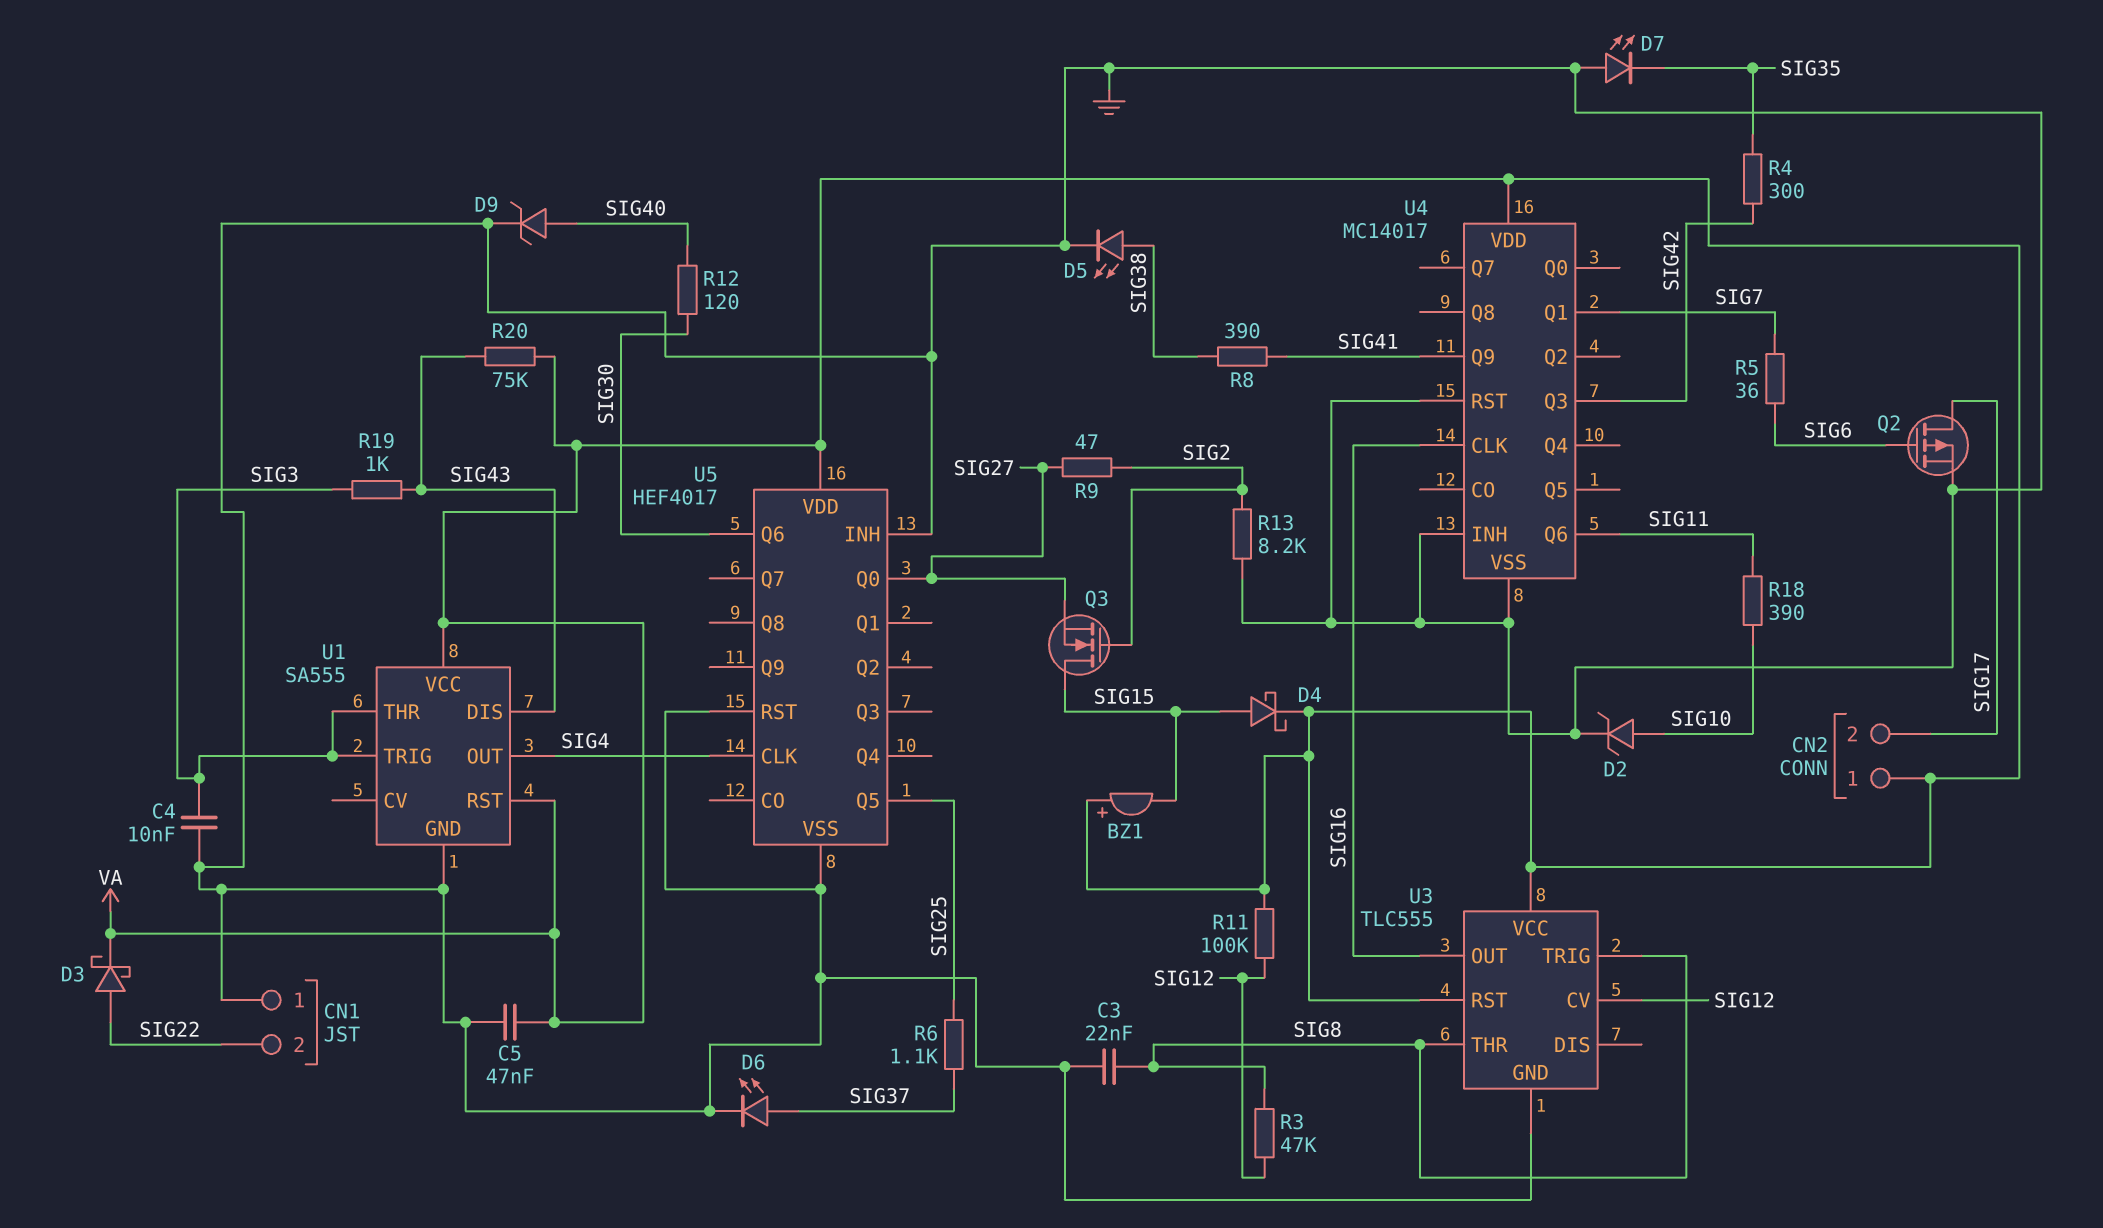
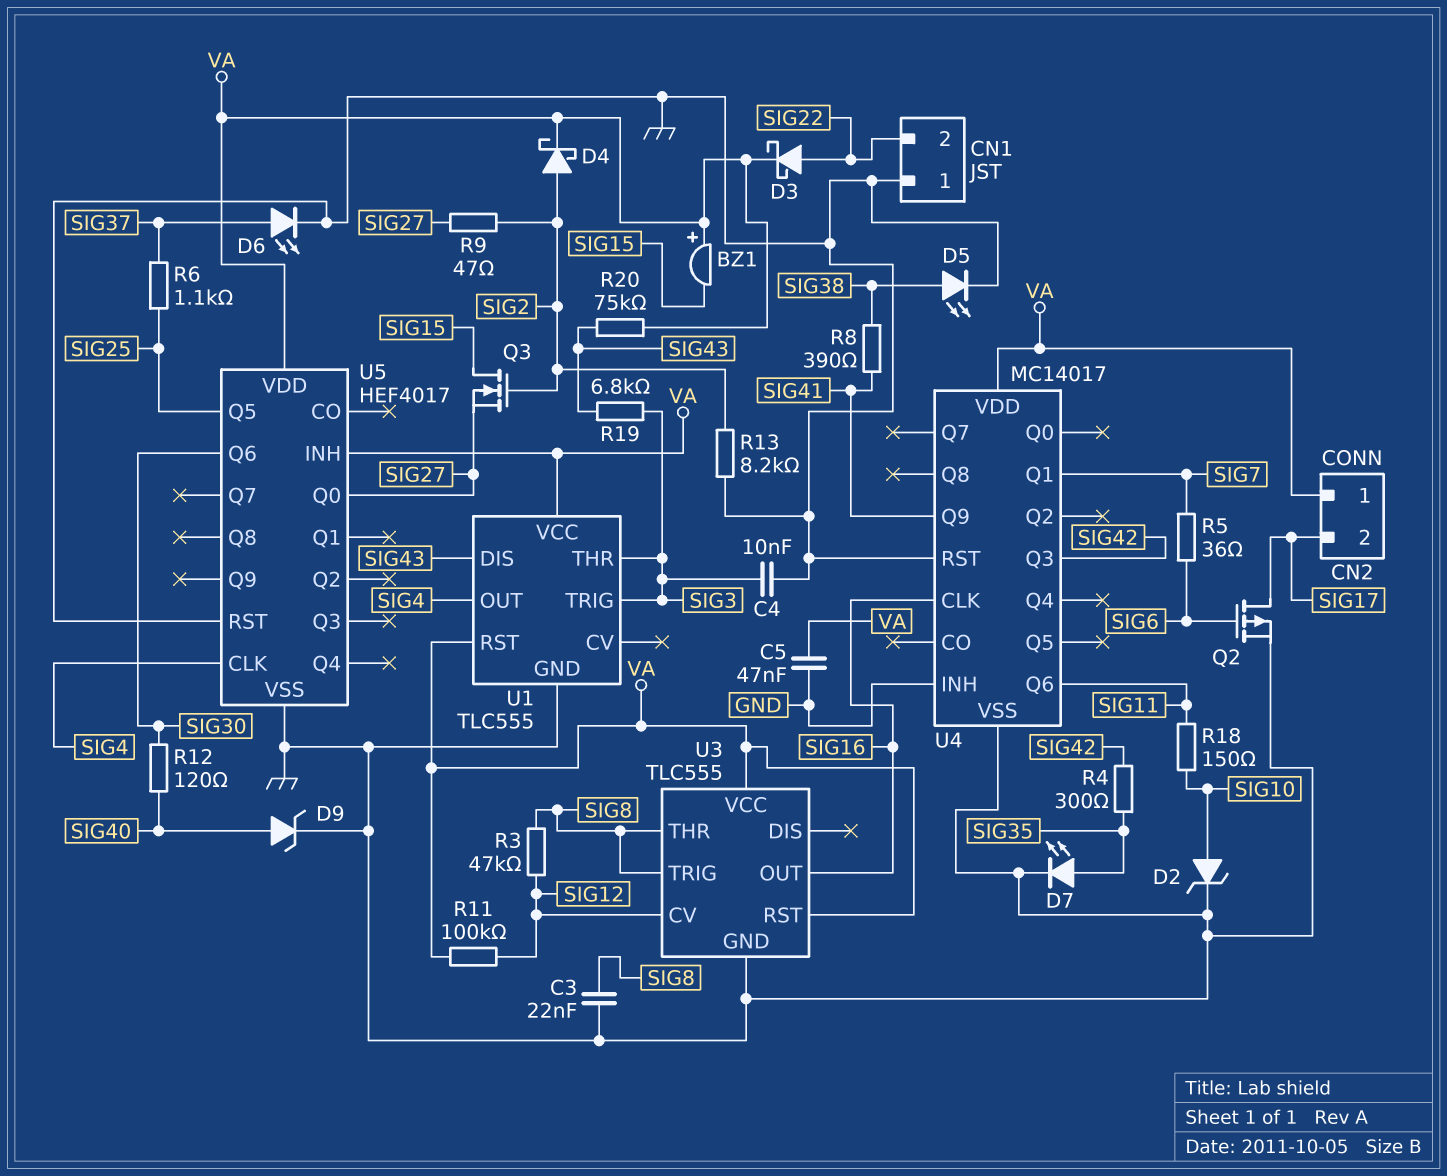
D4: schottky (A SIG15, K VA) -> schottky (A SIG2, K VA)
D7: LED (A GND, K SIG35) -> LED (A SIG35, K GND)
R18: 390 (SIG10, SIG11) -> 150 (SIG10, SIG11)
R19: 1k (SIG3, SIG43) -> 6.8k (SIG3, SIG43)
U1: SA555 -> TLC555
U5 pin INH: GND -> VA

